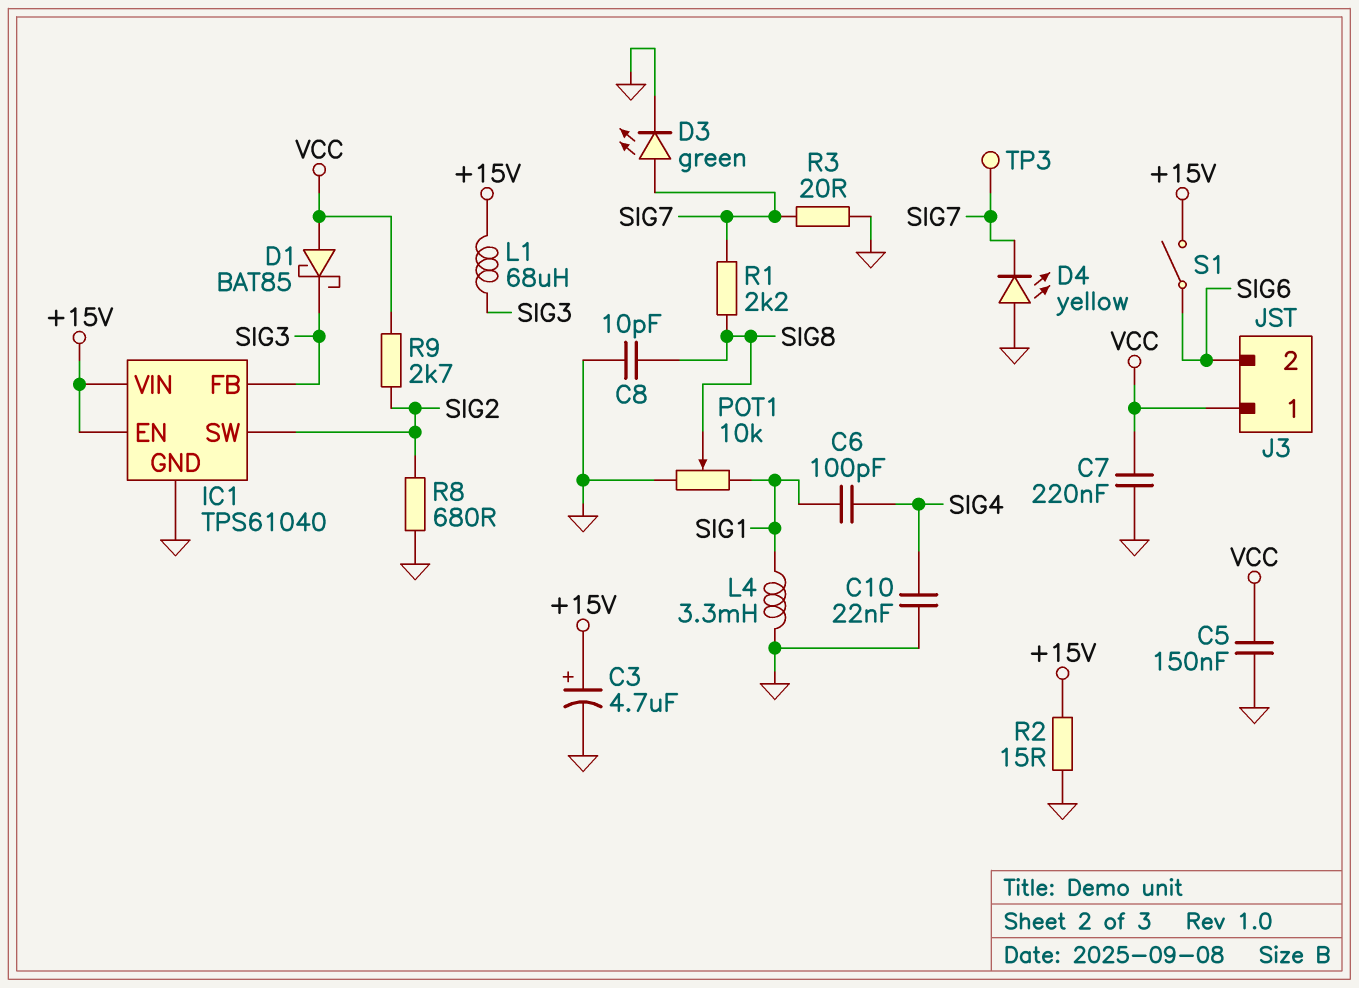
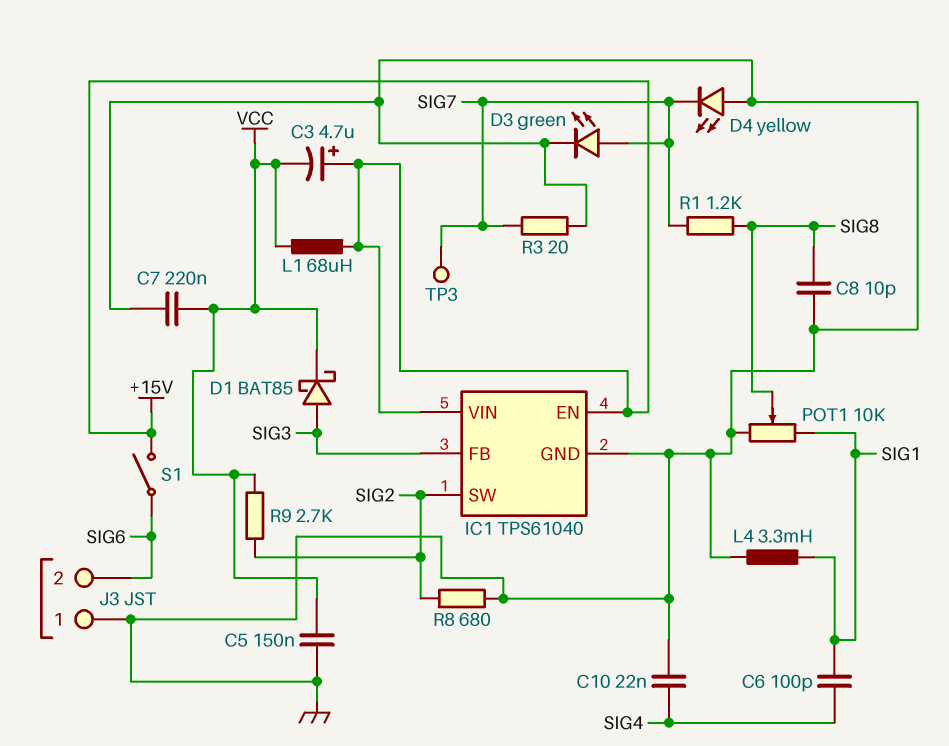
C3: 4.7uF (plus +15V, minus GND) -> 4.7uF (plus +15V, minus VCC)
D1: schottky BAT85 (A VCC, K SIG3) -> schottky BAT85 (A SIG3, K VCC)
J3 pin 1: VCC -> GND
L1: 68uH (+15V, SIG3) -> 68uH (+15V, VCC)
R1: 2.2k (SIG7, SIG8) -> 1.2k (SIG7, SIG8)
R2: 15 (+15V, GND) -> none

